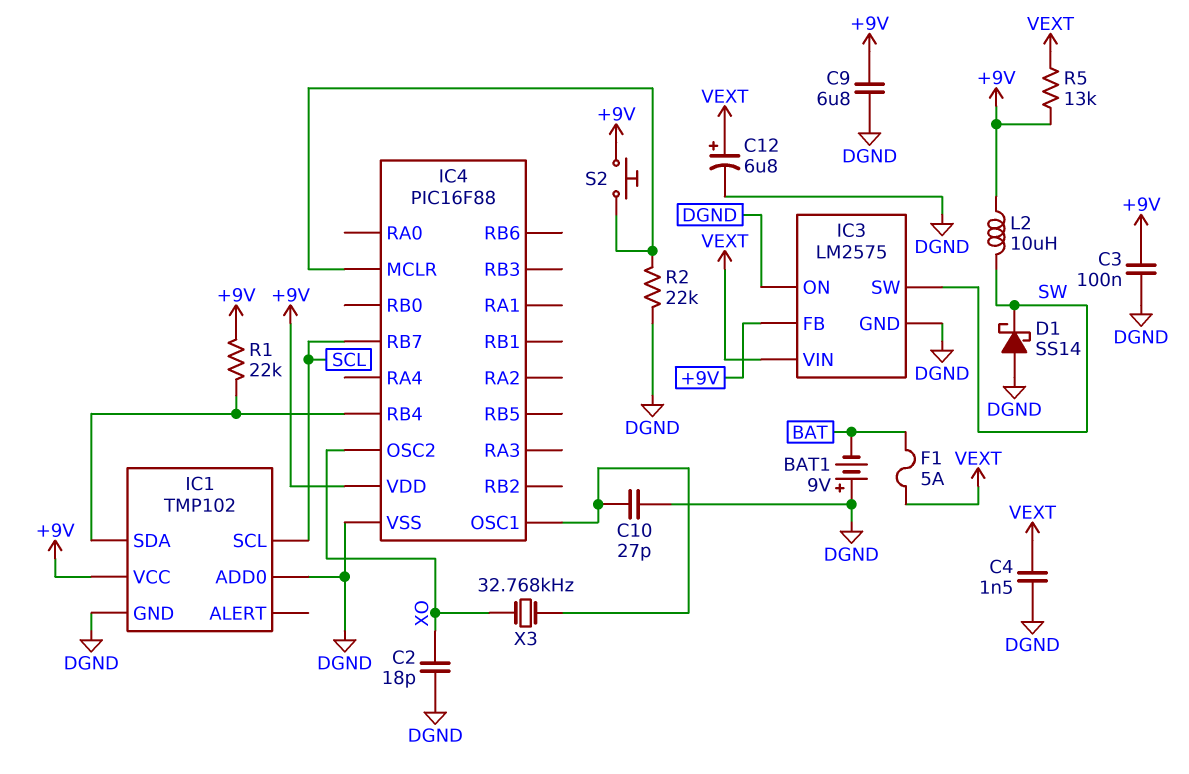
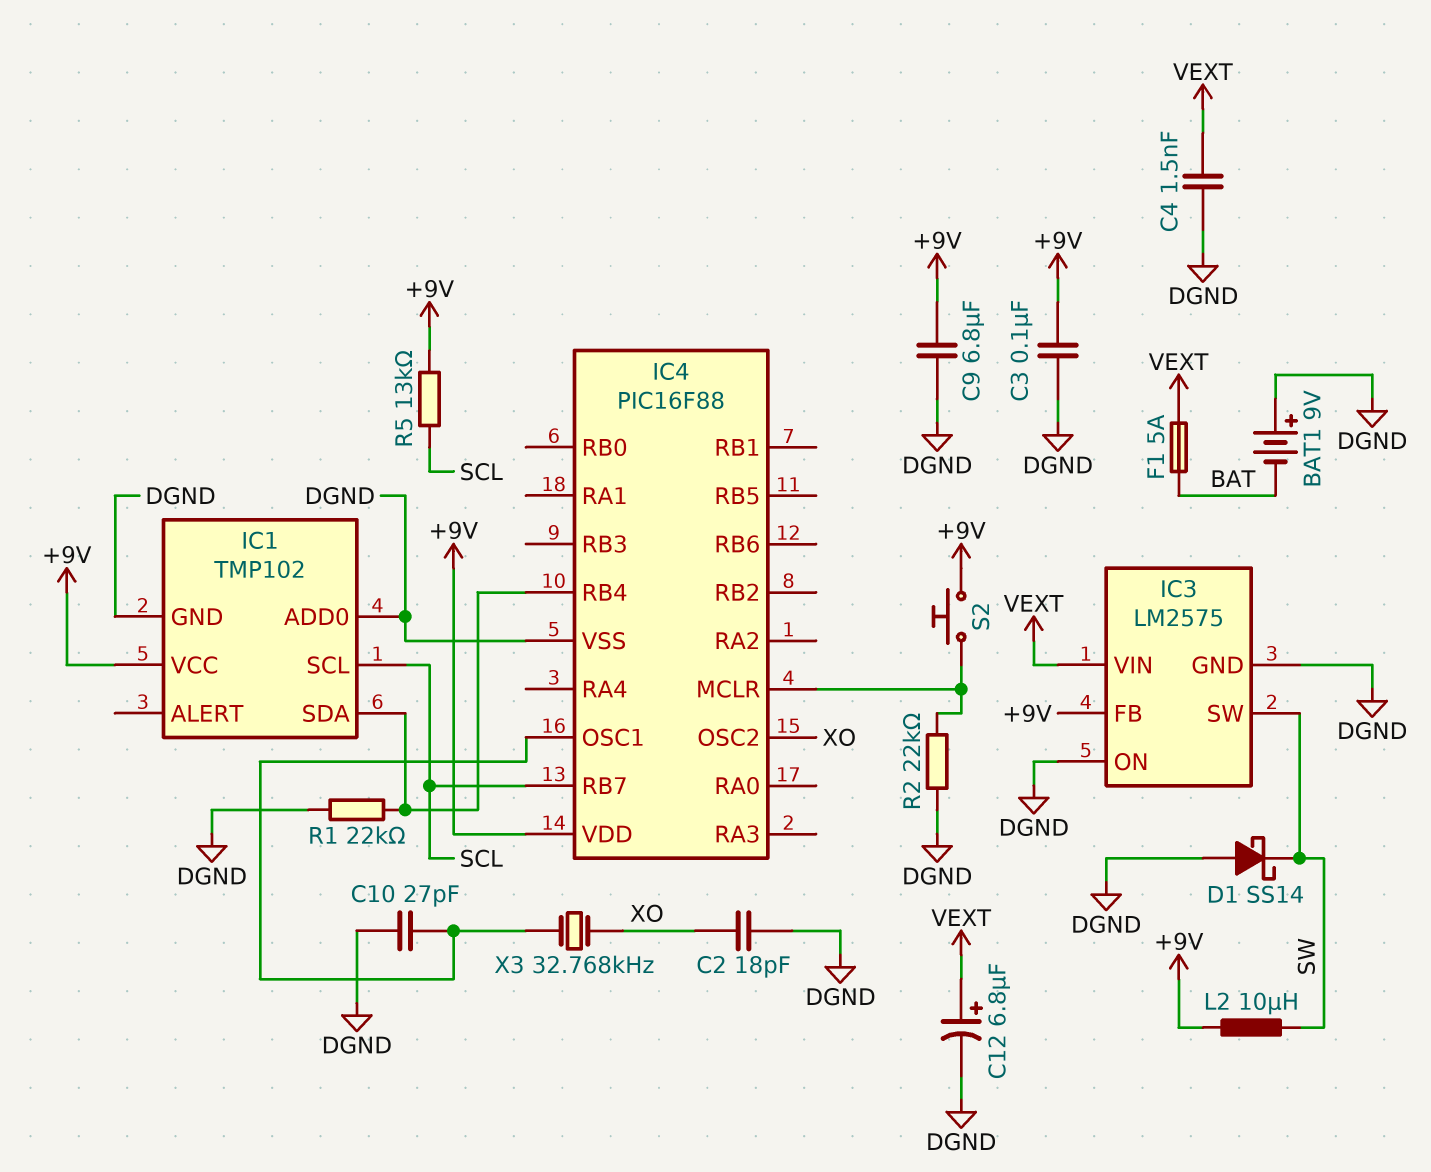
R1: 22k (+9V, IC1/SDA) -> 22k (DGND, IC1/SDA)
R5: 13k (+9V, VEXT) -> 13k (+9V, SCL)

